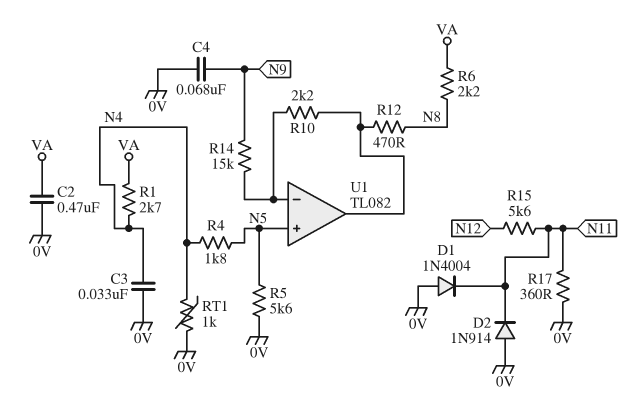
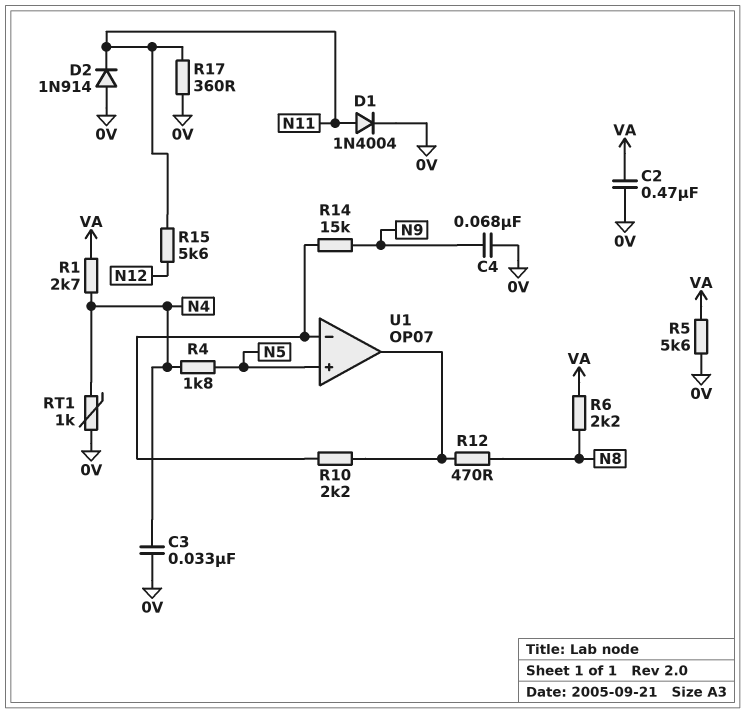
D1: diode 1N4004 (A 0V, K N11) -> diode 1N4004 (A N11, K 0V)
R5: 5.6k (0V, N5) -> 5.6k (0V, VA)
U1: TL082 -> OP07

